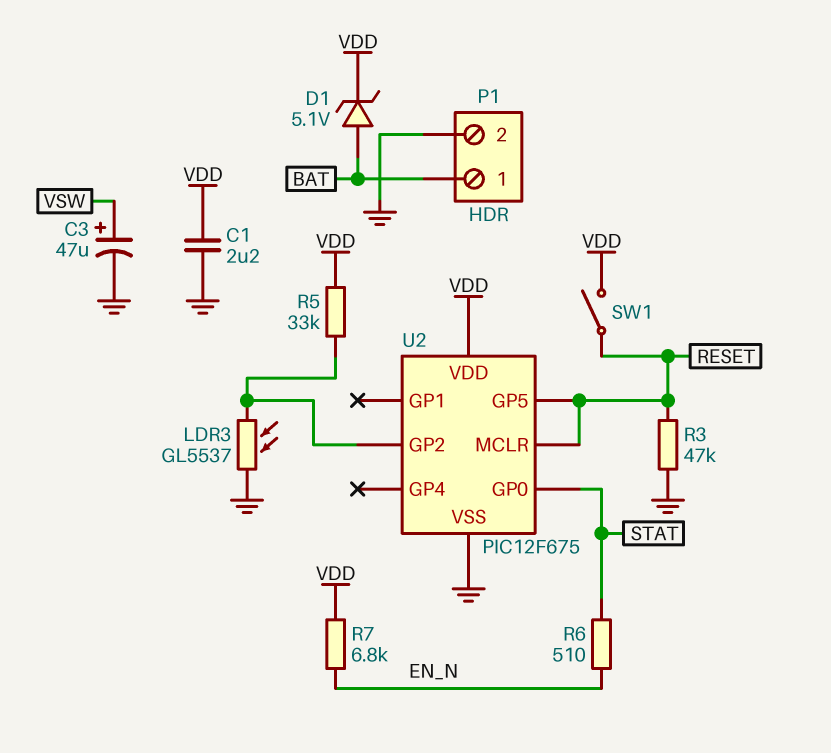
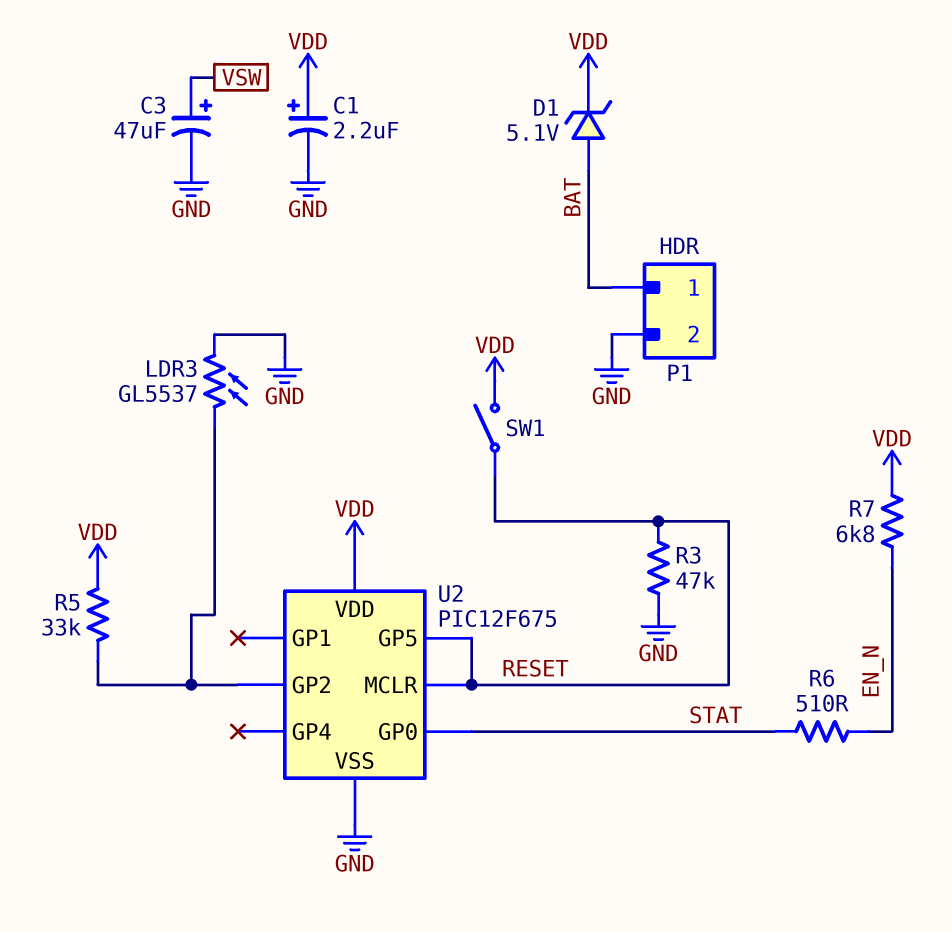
C1: 2.2uF (GND, VDD) -> 2.2uF (plus VDD, minus GND)

